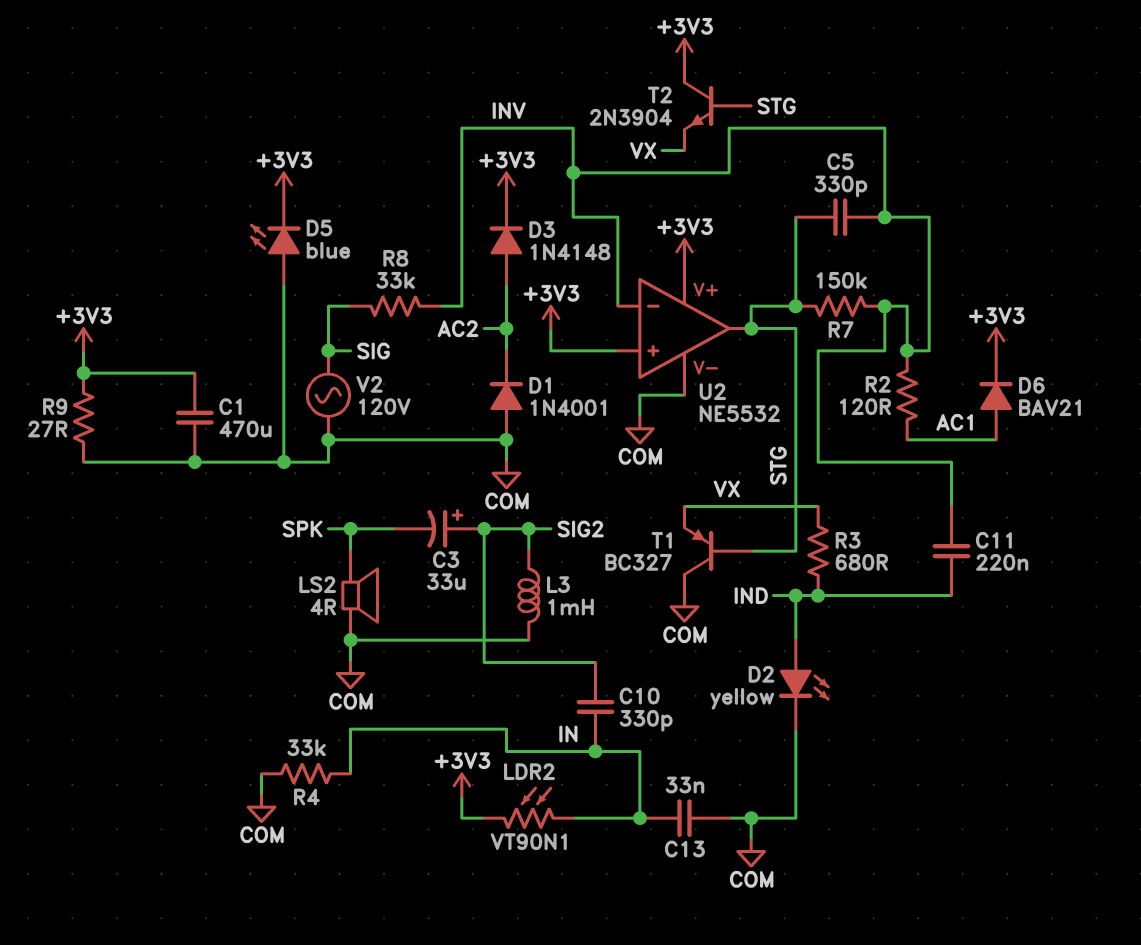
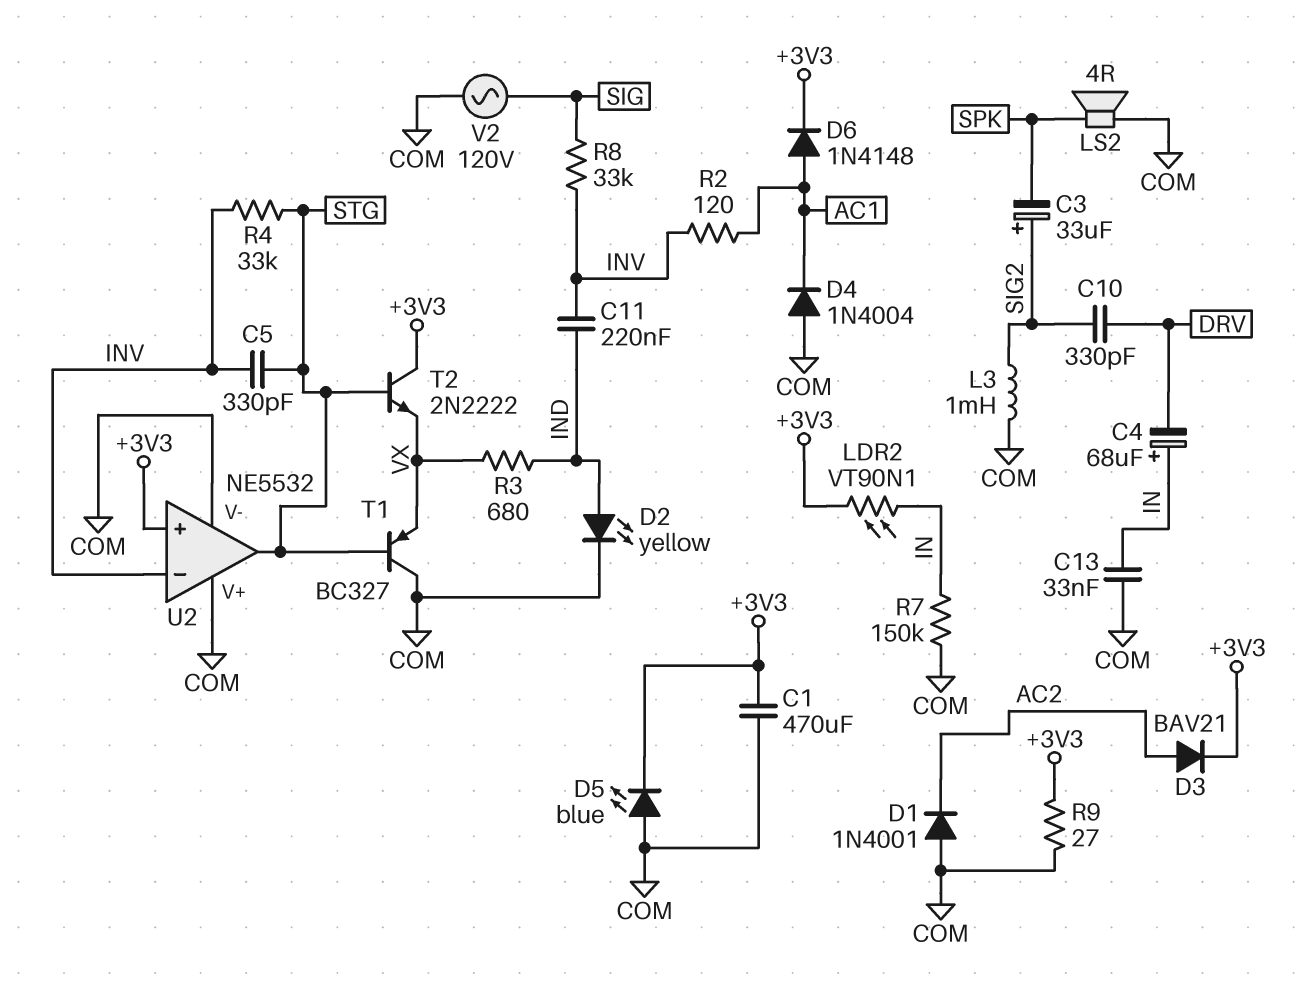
C4: none -> 68uF (plus IN, minus DRV)
C10: 330pF (IN, SIG2) -> 330pF (DRV, SIG2)
D3: diode 1N4148 (A AC2, K +3V3) -> diode BAV21 (A AC2, K +3V3)
D4: none -> diode 1N4004 (A COM, K AC1)
D6: diode BAV21 (A AC1, K +3V3) -> diode 1N4148 (A AC1, K +3V3)
R4: 33k (COM, IN) -> 33k (INV, STG)
R7: 150k (INV, STG) -> 150k (COM, IN)
T2: NPN 2N3904 (B STG, C +3V3, E VX) -> NPN 2N2222 (B STG, C +3V3, E VX)
U2 pin V+: +3V3 -> COM

